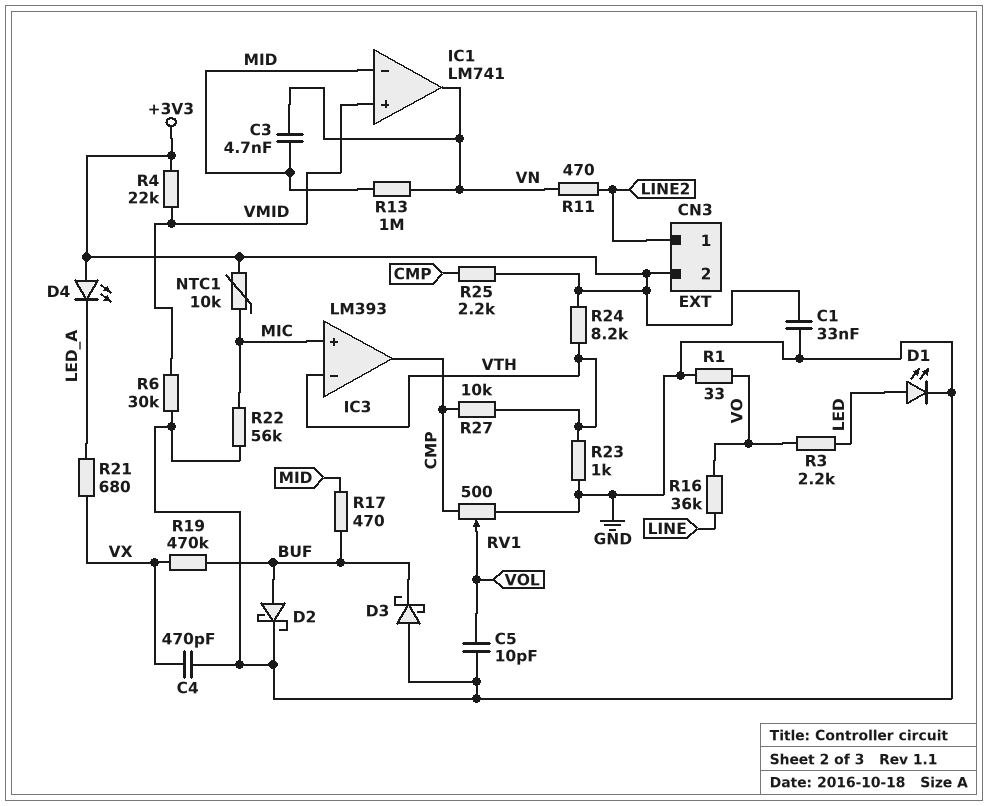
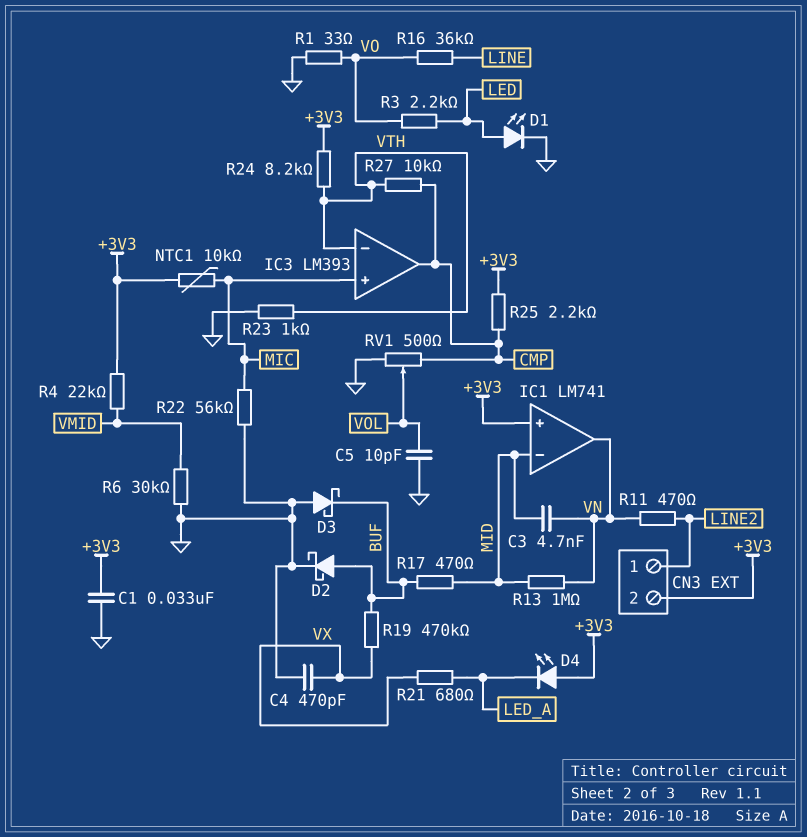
IC1 pin in+: VMID -> +3V3

